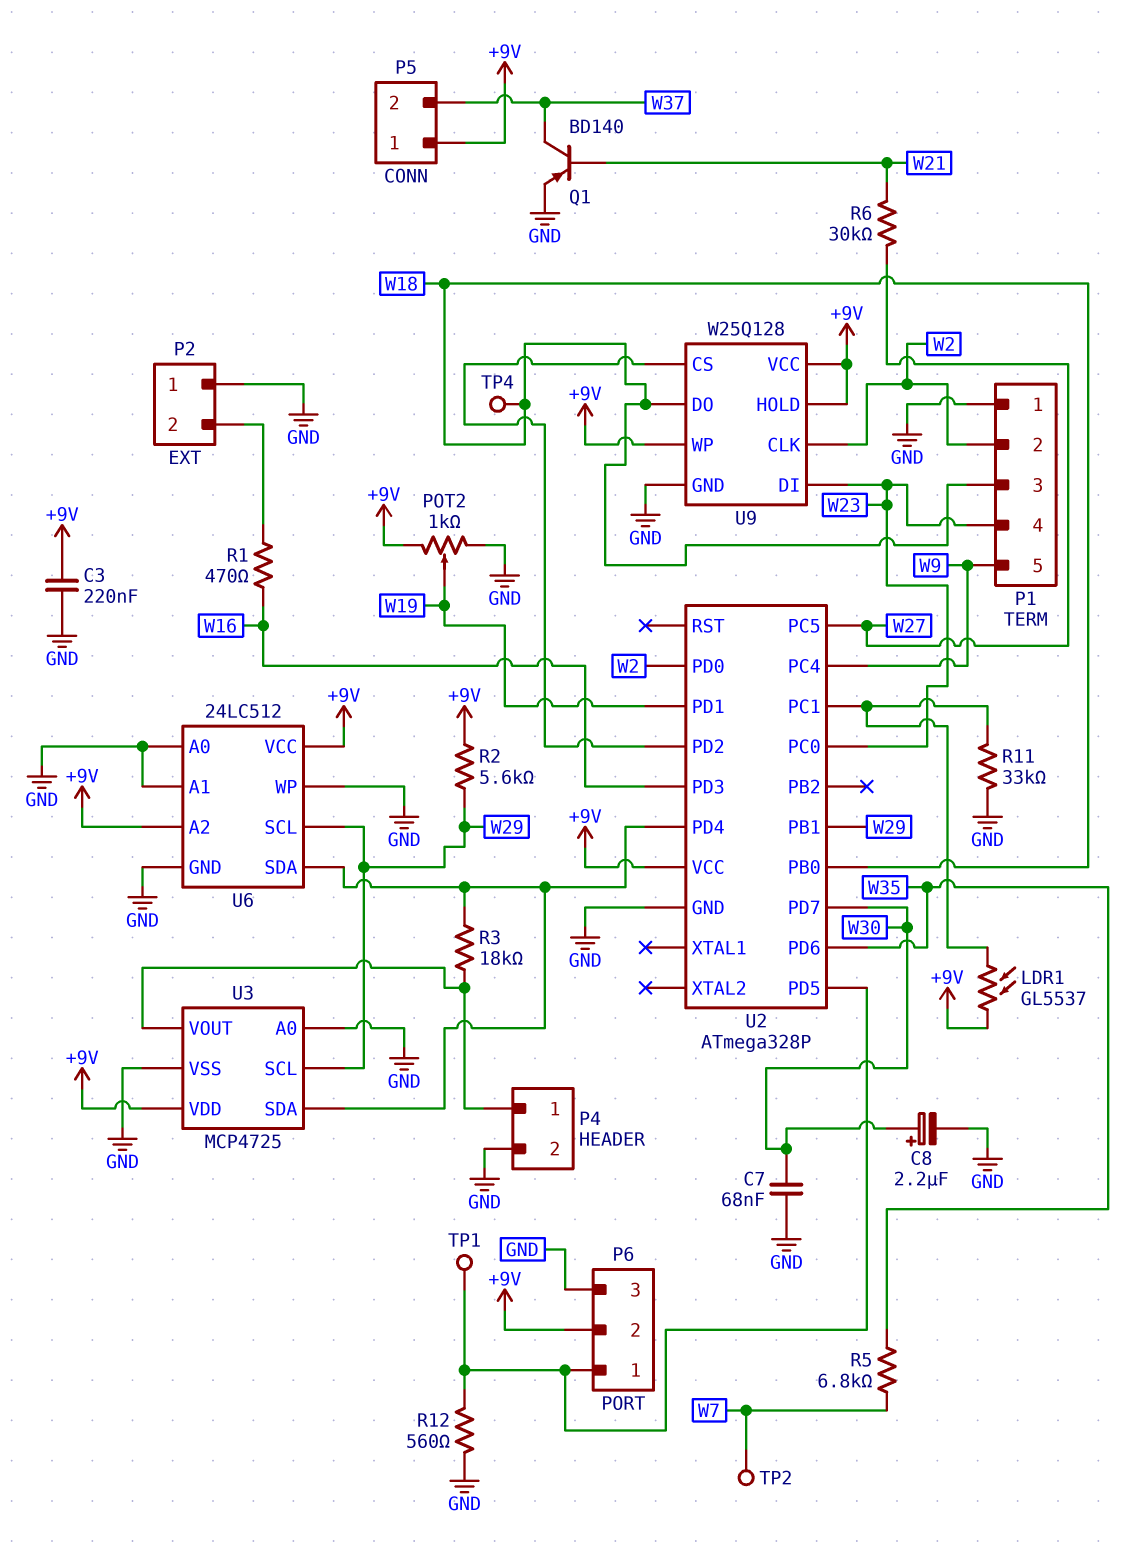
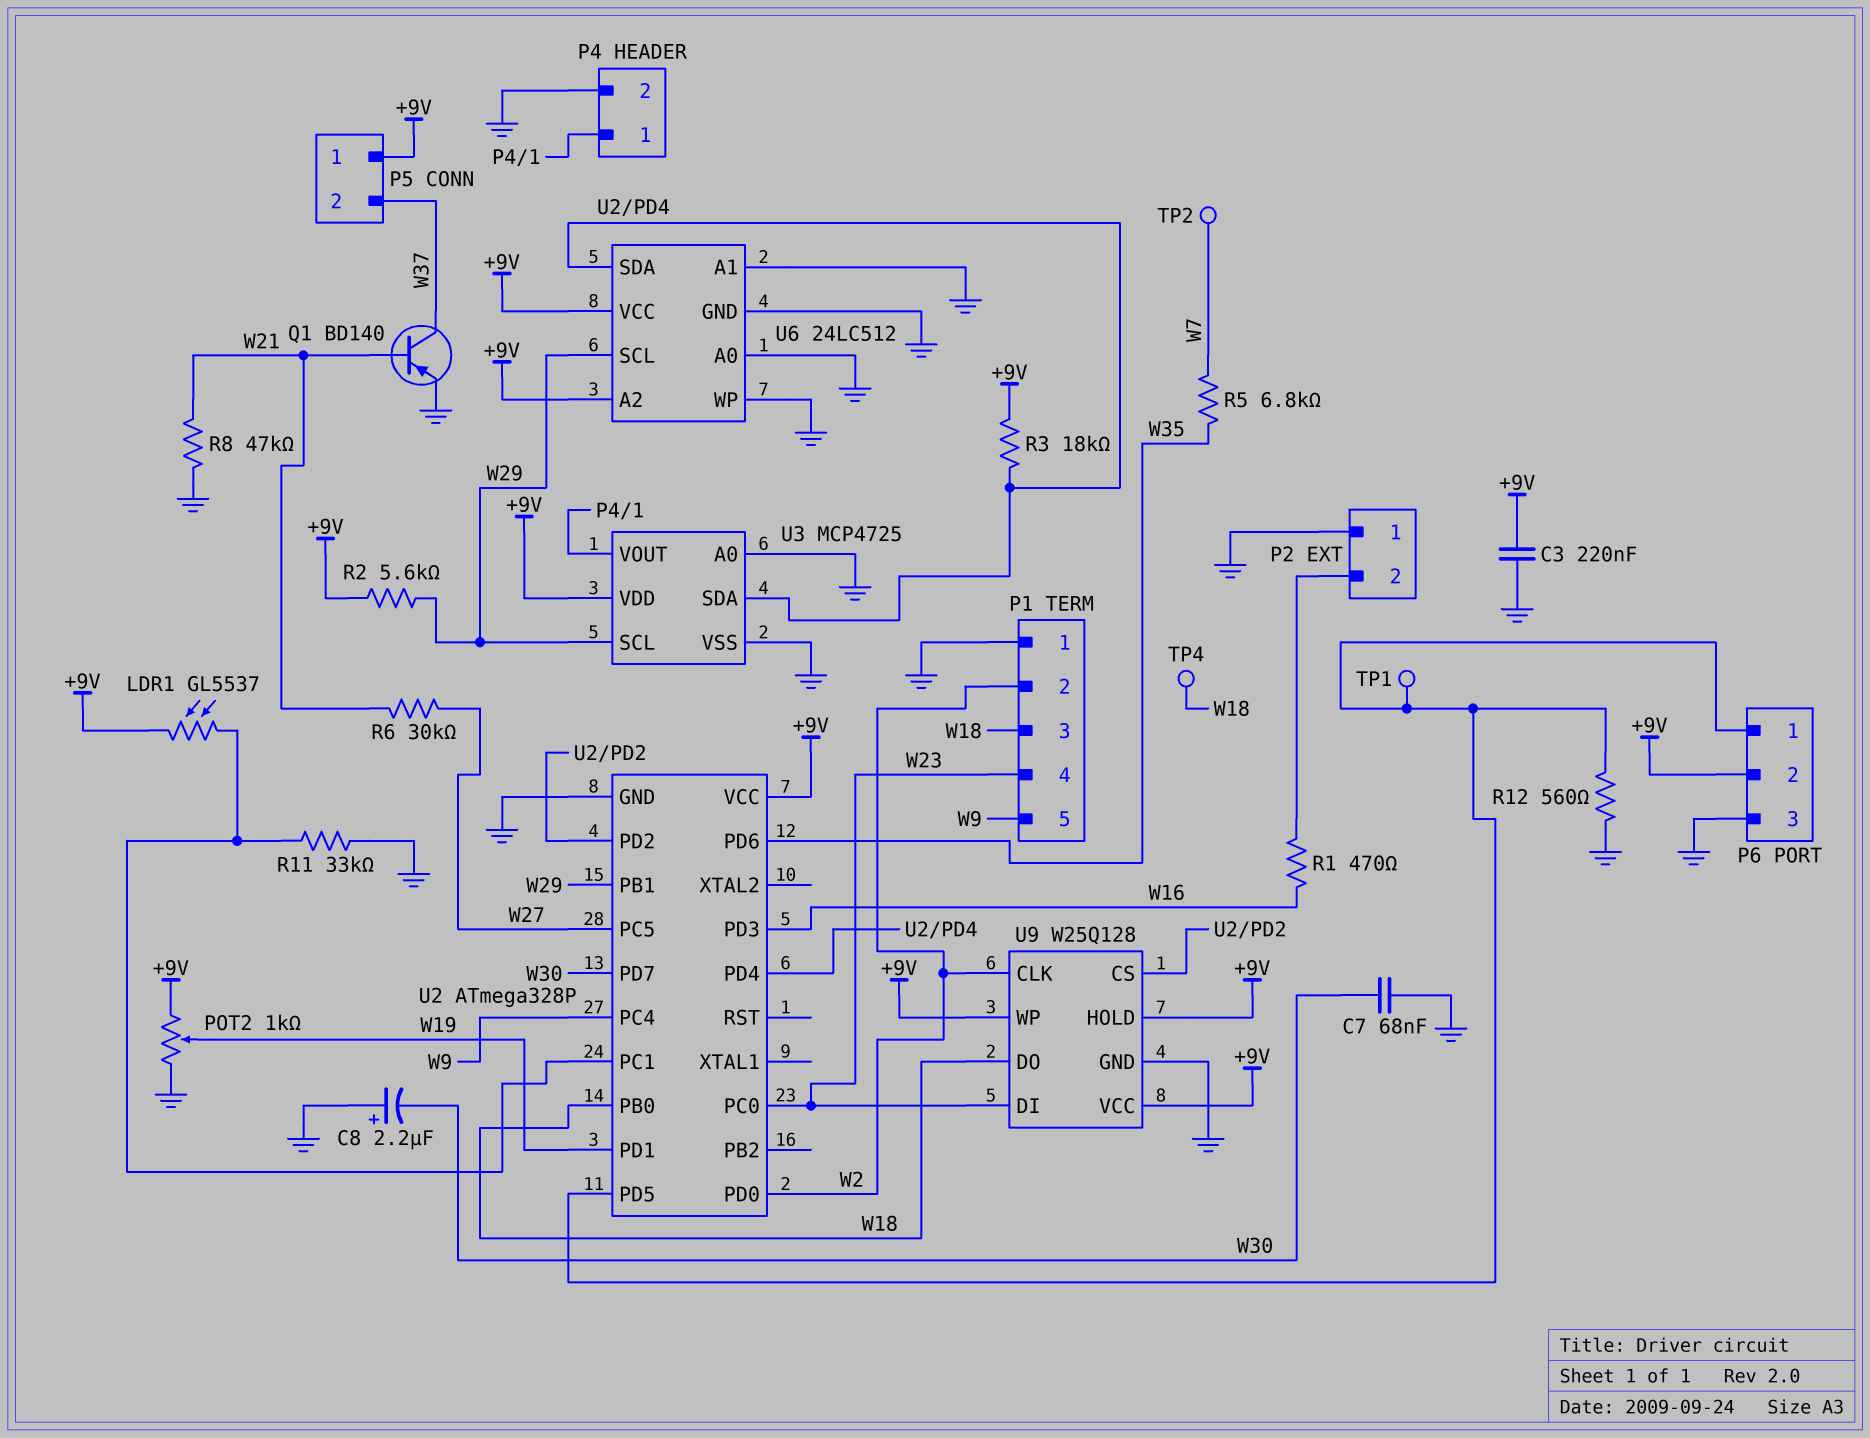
C8: 2.2uF (plus W30, minus GND) -> 2.2uF (plus GND, minus W30)
R3: 18k (P4/1, U2/PD4) -> 18k (+9V, U2/PD4)
R8: none -> 47k (GND, W21)

